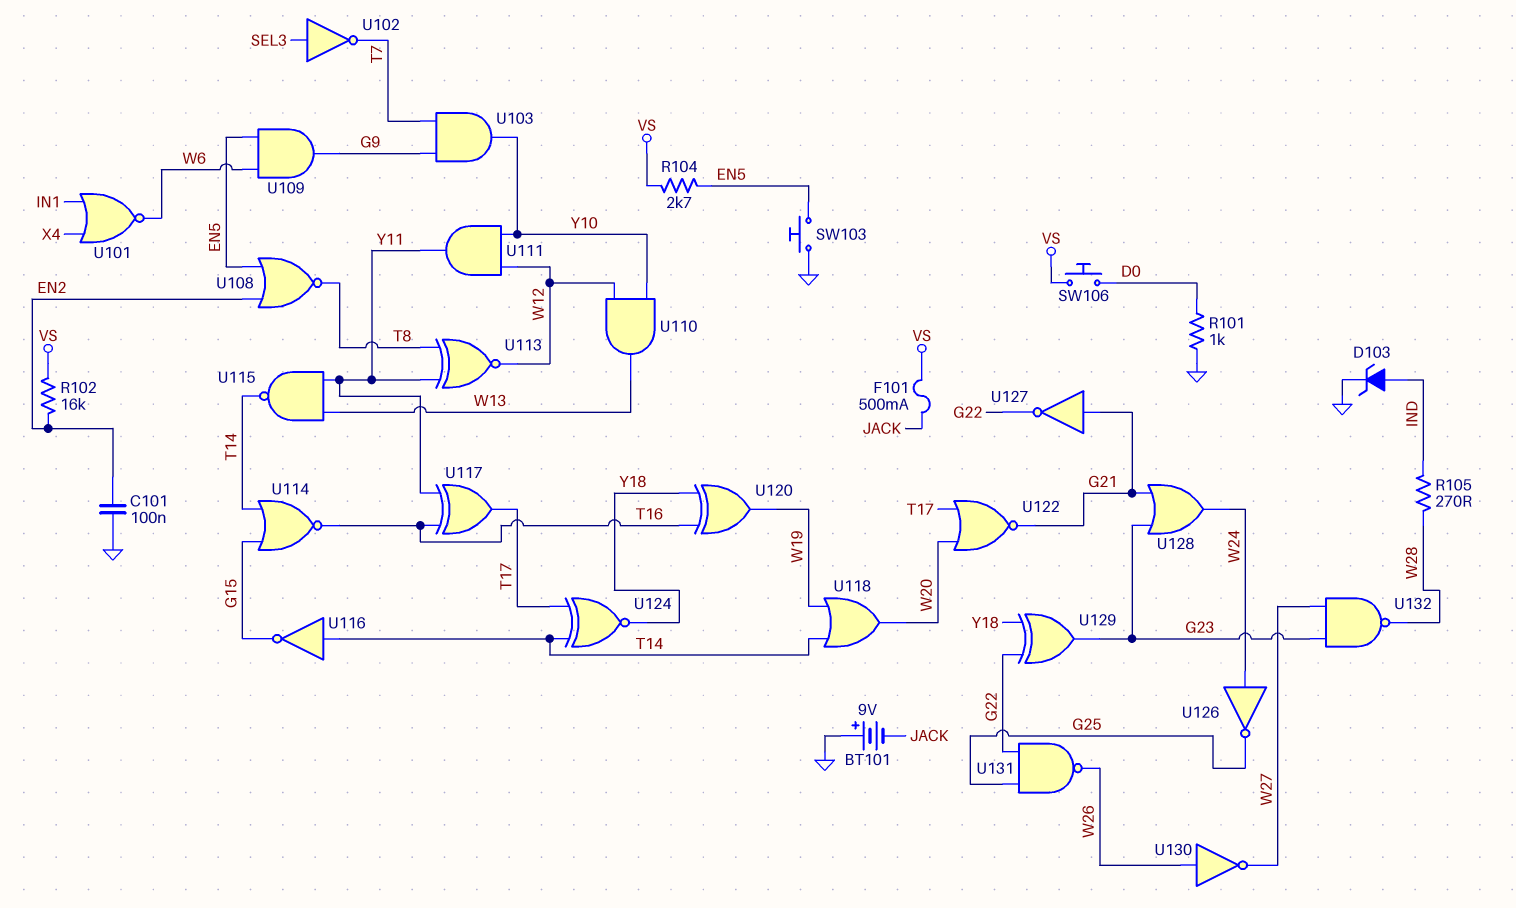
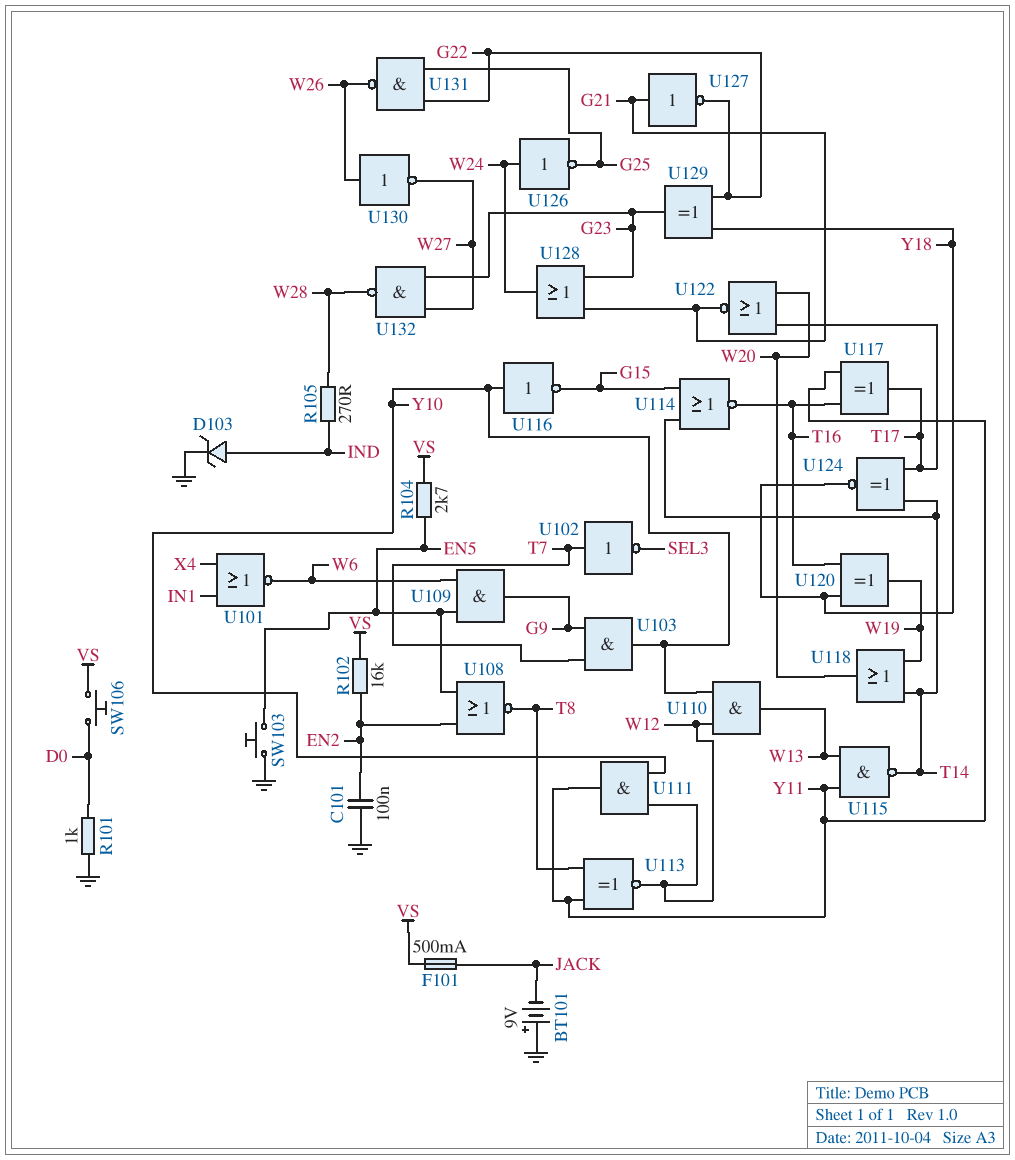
U102: NOT (in SEL3, out T7) -> NOT (in T7, out SEL3)
U116: NOT (in T14, out G15) -> NOT (in Y10, out G15)

